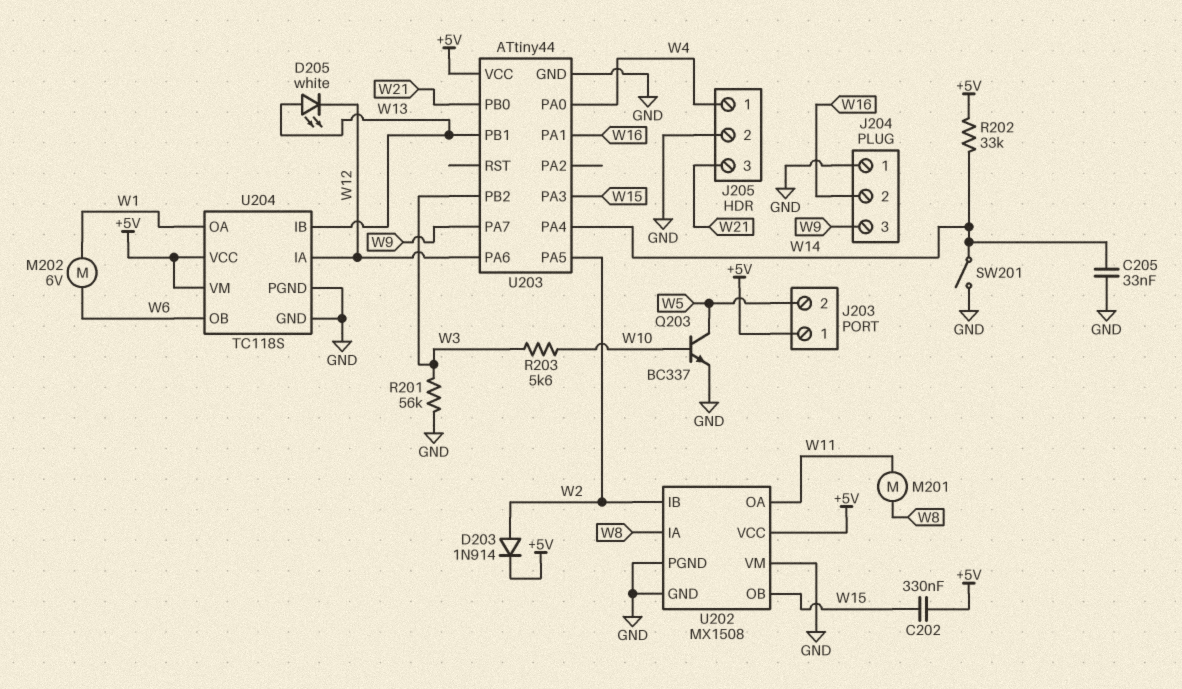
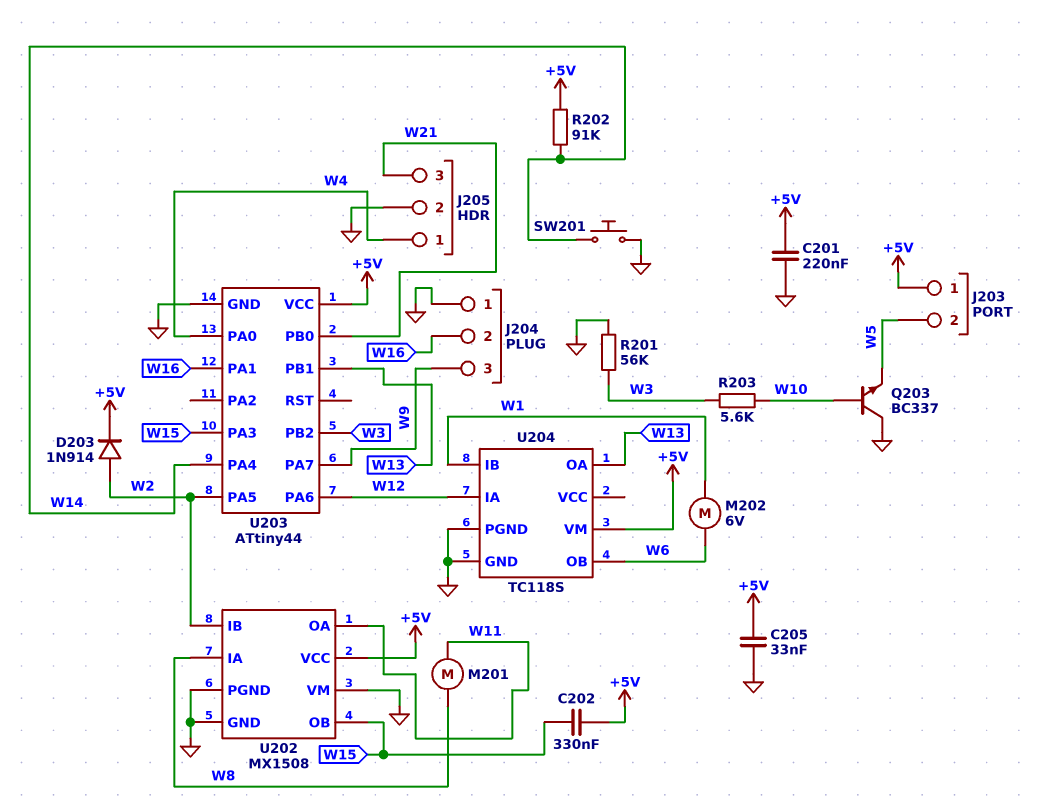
C201: none -> 220nF (+5V, GND)
C205: 33nF (GND, W14) -> 33nF (+5V, GND)
D205: LED white (A W13, K W12) -> none
Q203: NPN BC337 (B W10, C W5, E GND) -> NPN BC337 (B W10, C GND, E W5)
R202: 33k (+5V, W14) -> 91k (+5V, W14)
SW201: switch (GND, W14) -> button (GND, W14)
U204 pin IB: W13 -> W1
U204 pin OA: W1 -> W13
U204 pin VCC: +5V -> none

